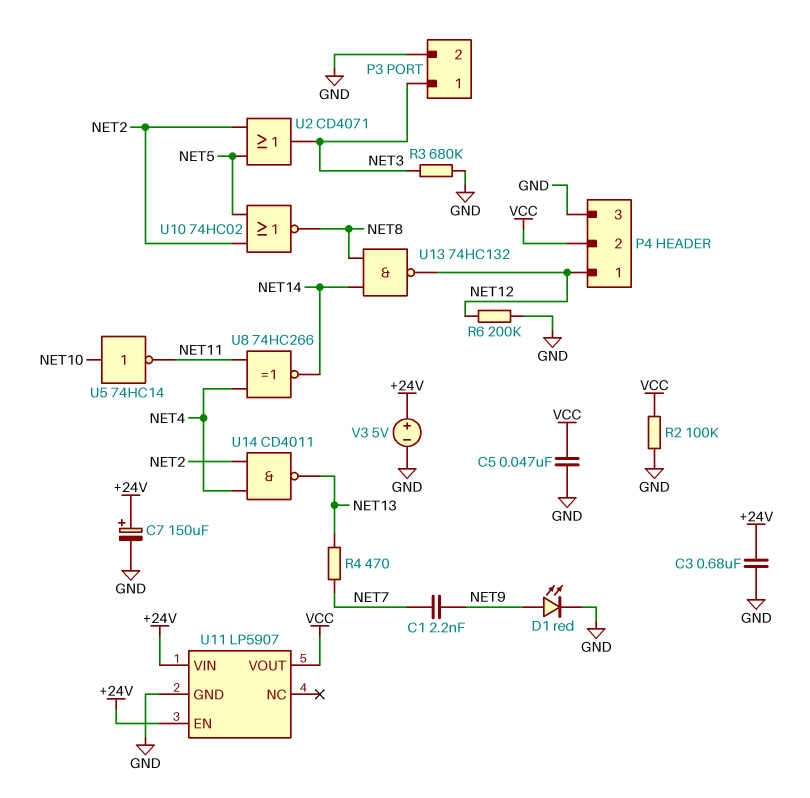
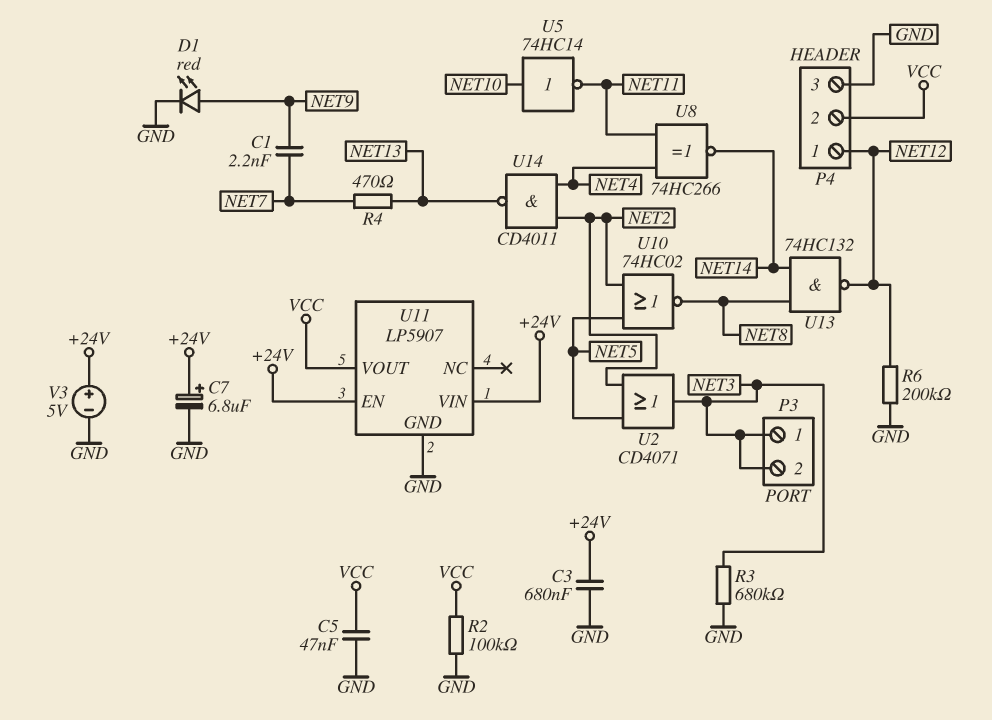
C7: 150uF (plus +24V, minus GND) -> 6.8uF (plus +24V, minus GND)
P3 pin 2: GND -> NET3

